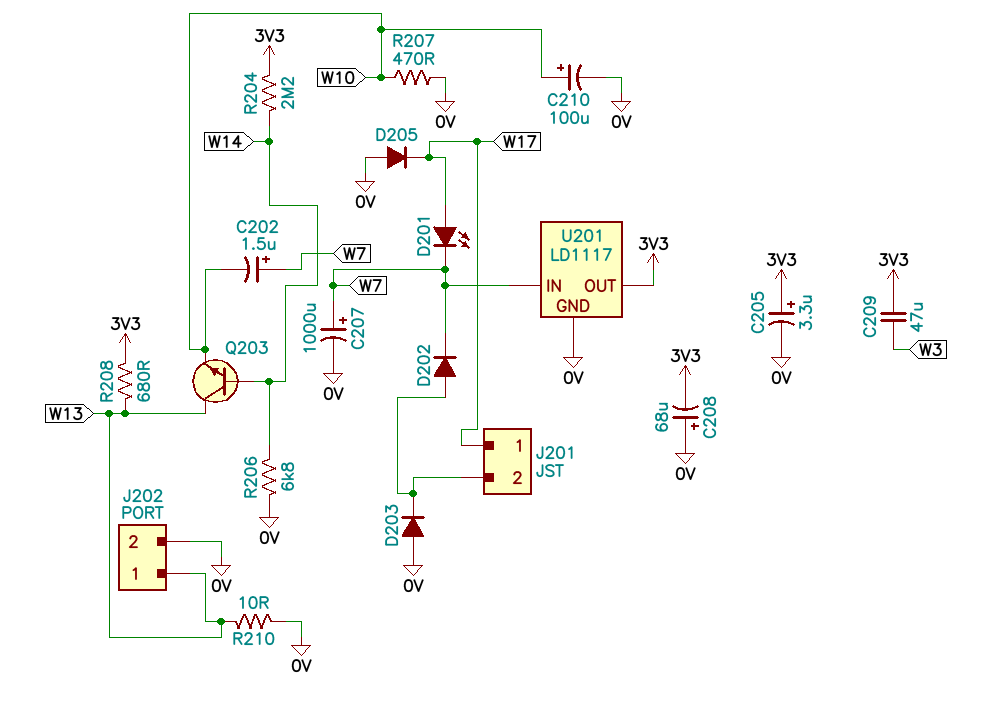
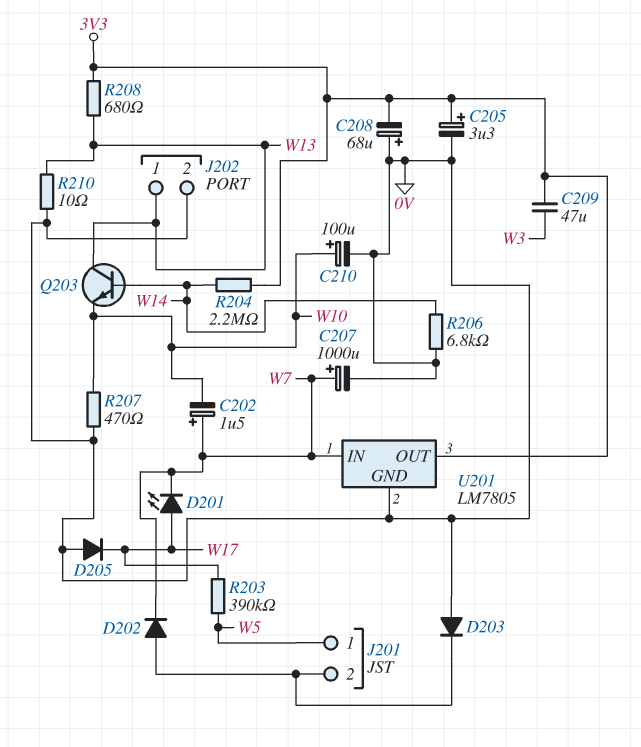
J201 pin 1: W17 -> W5
R203: none -> 390k (W5, W17)
U201: LD1117 -> LM7805

